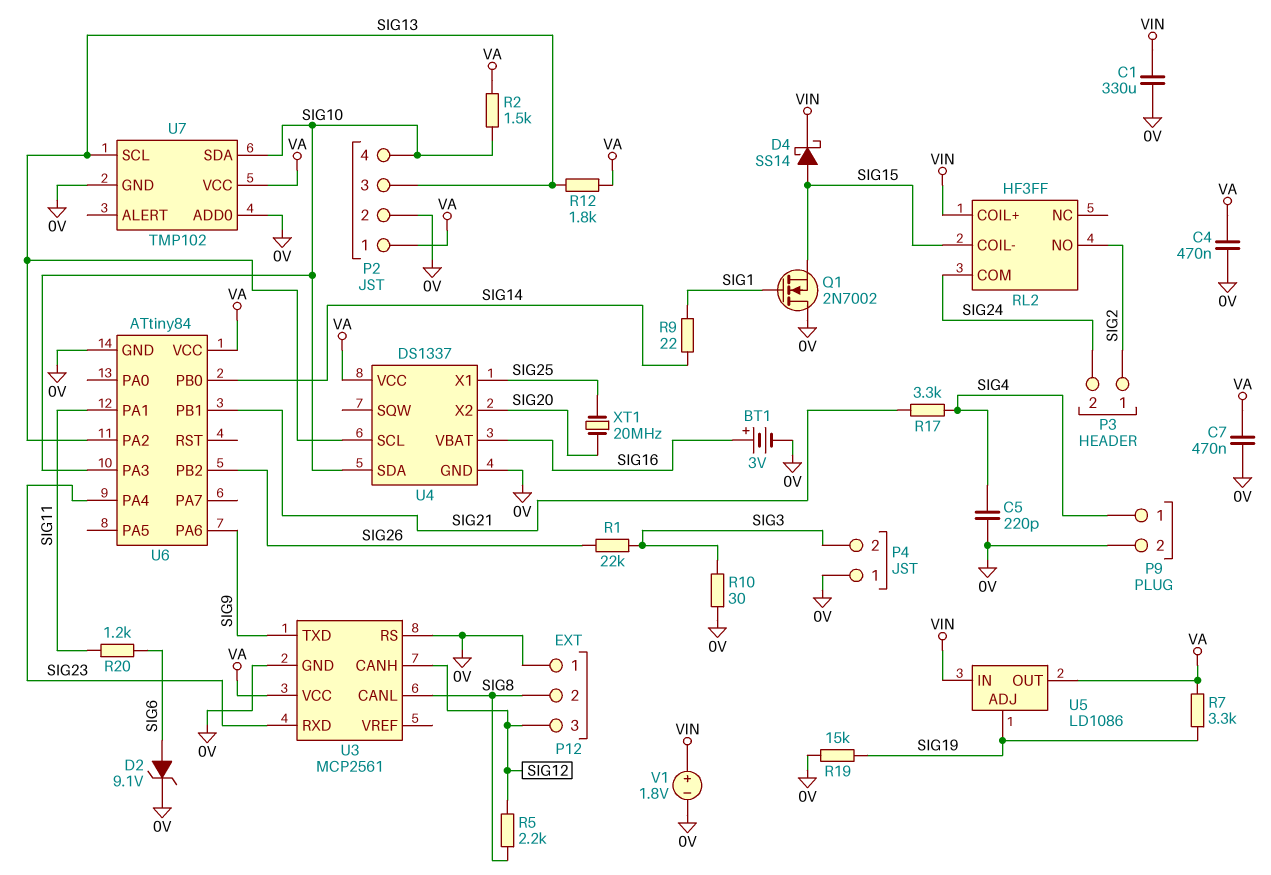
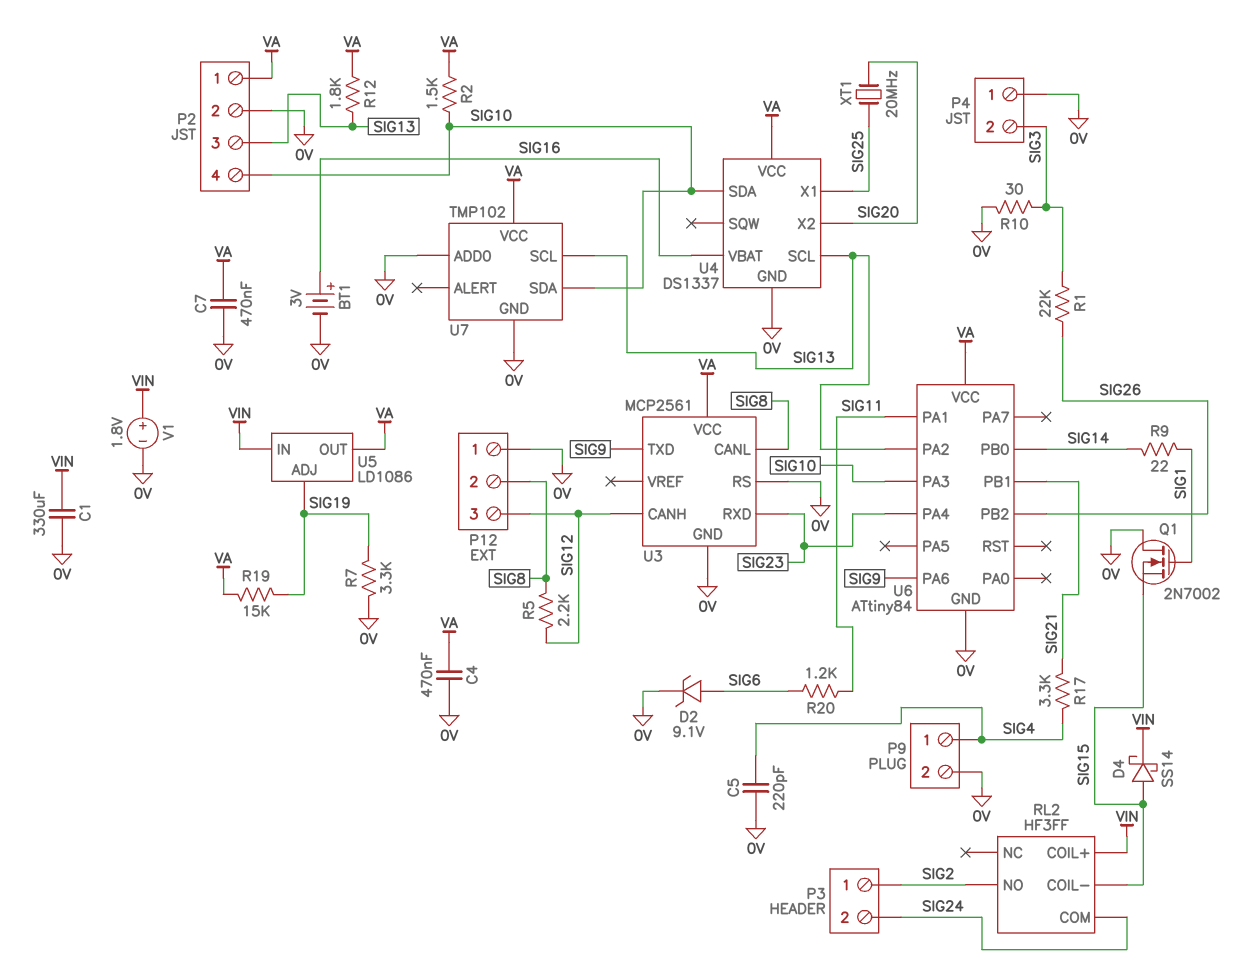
R7: 3.3k (SIG19, VA) -> 3.3k (0V, SIG19)
R19: 15k (0V, SIG19) -> 15k (SIG19, VA)

